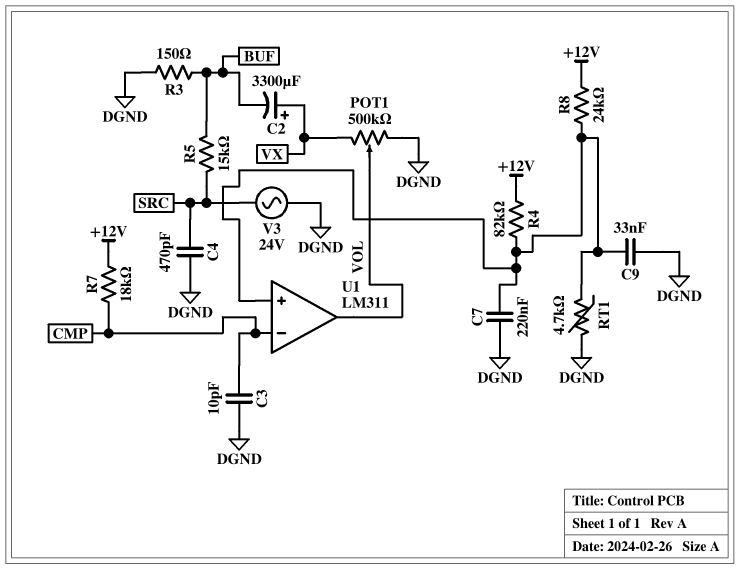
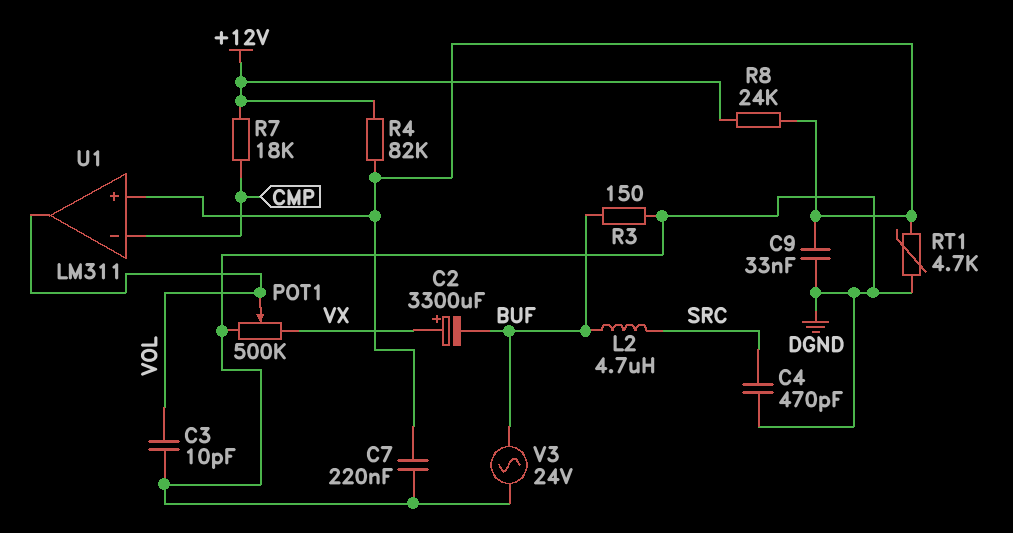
C3: 10pF (CMP, DGND) -> 10pF (DGND, VOL)
L2: none -> 4.7uH (BUF, SRC)
R5: 15k (BUF, SRC) -> none
V3: AC 24V (DGND, SRC) -> AC 24V (BUF, DGND)

